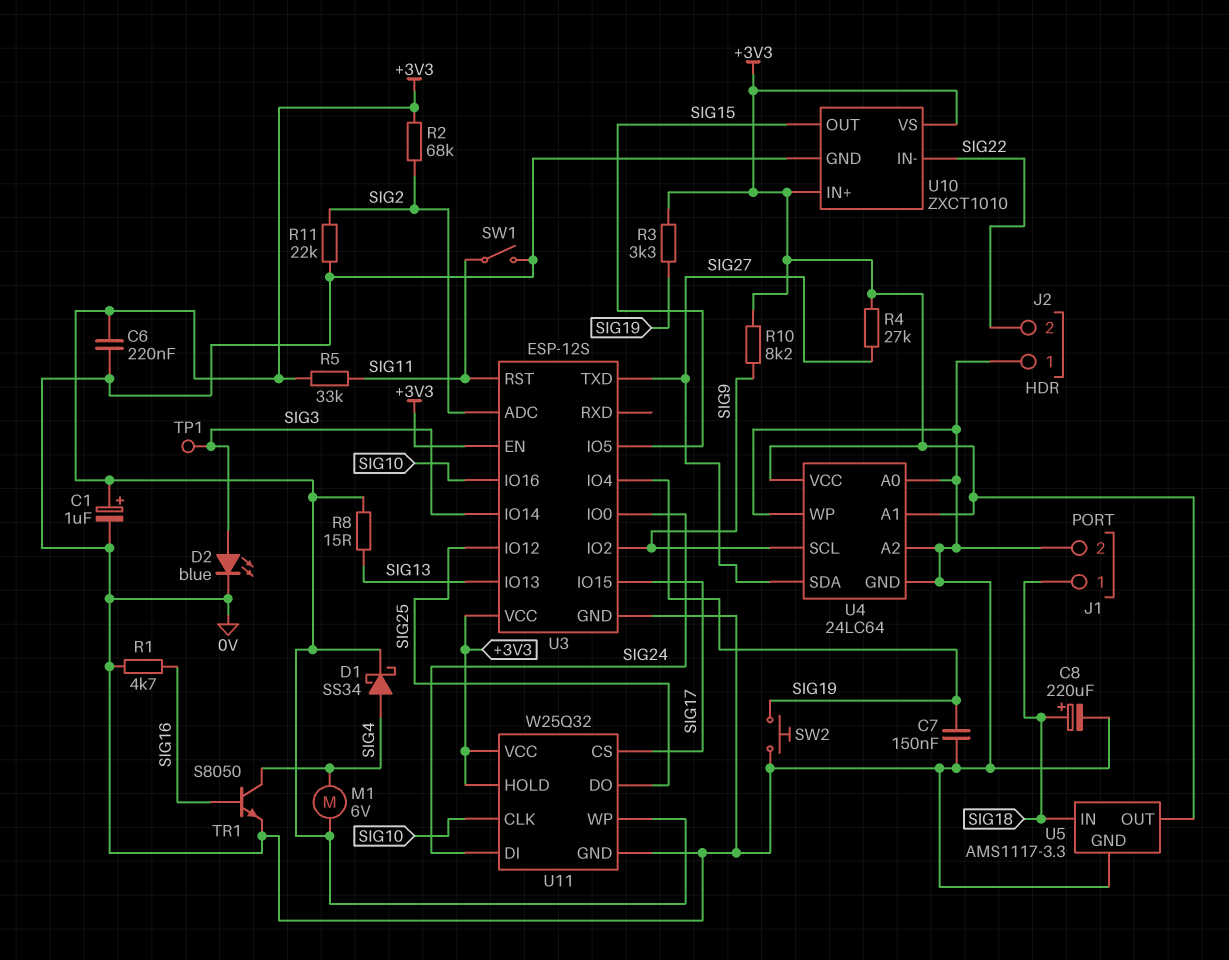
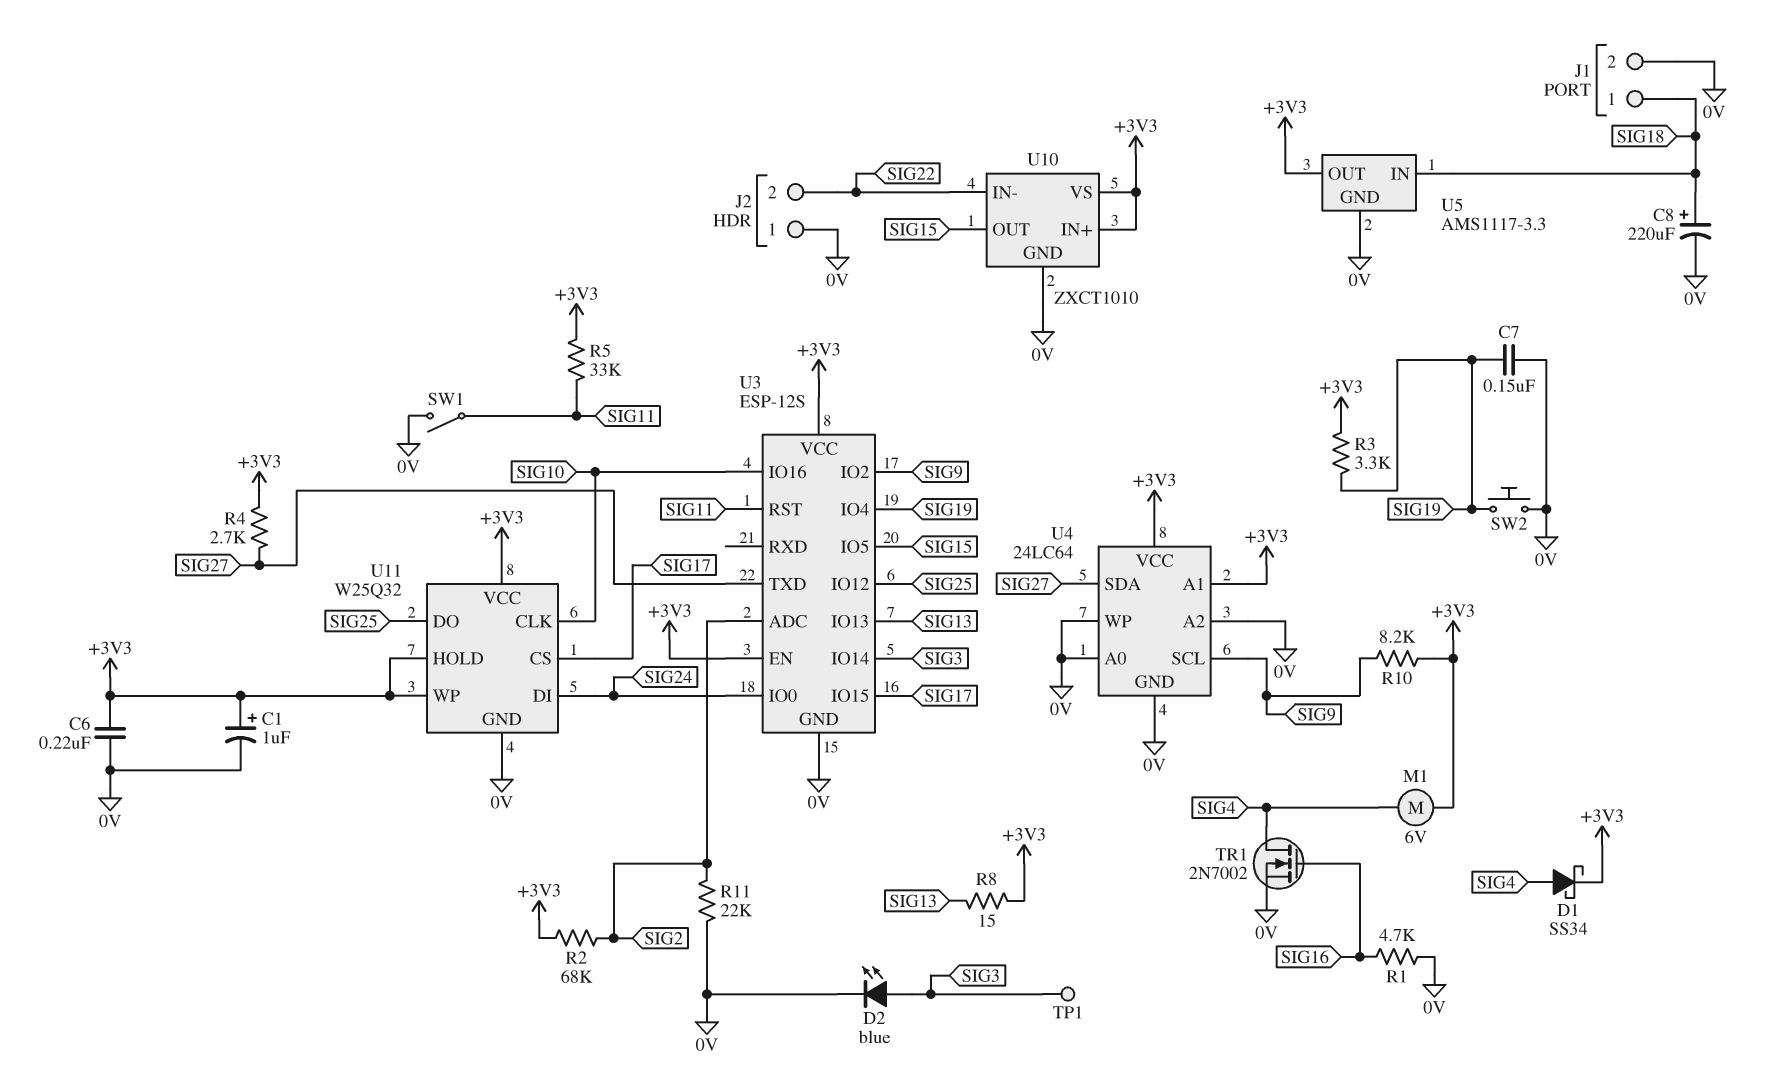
R4: 27k (+3V3, SIG27) -> 2.7k (+3V3, SIG27)
TR1: NPN S8050 (B SIG16, C SIG4, E 0V) -> NMOS 2N7002 (G SIG16, D SIG4, S 0V)

